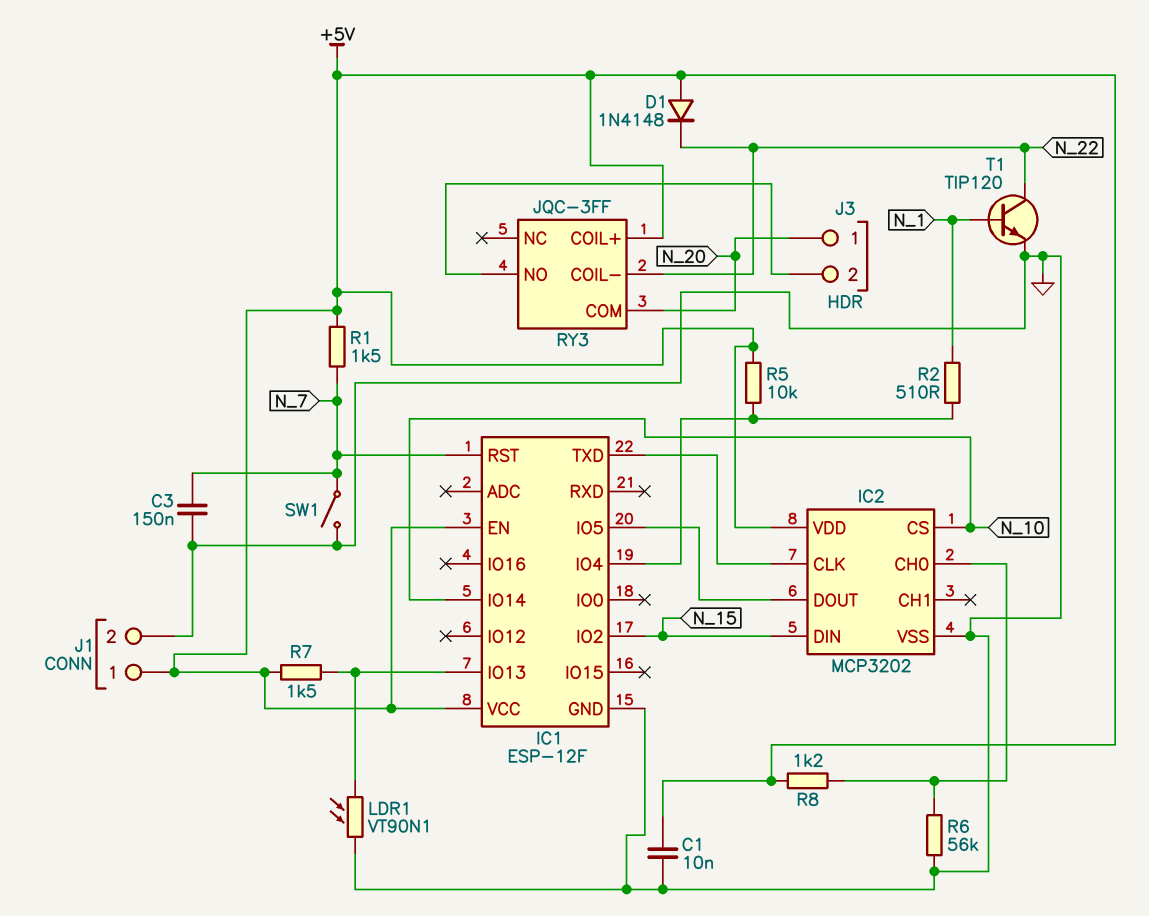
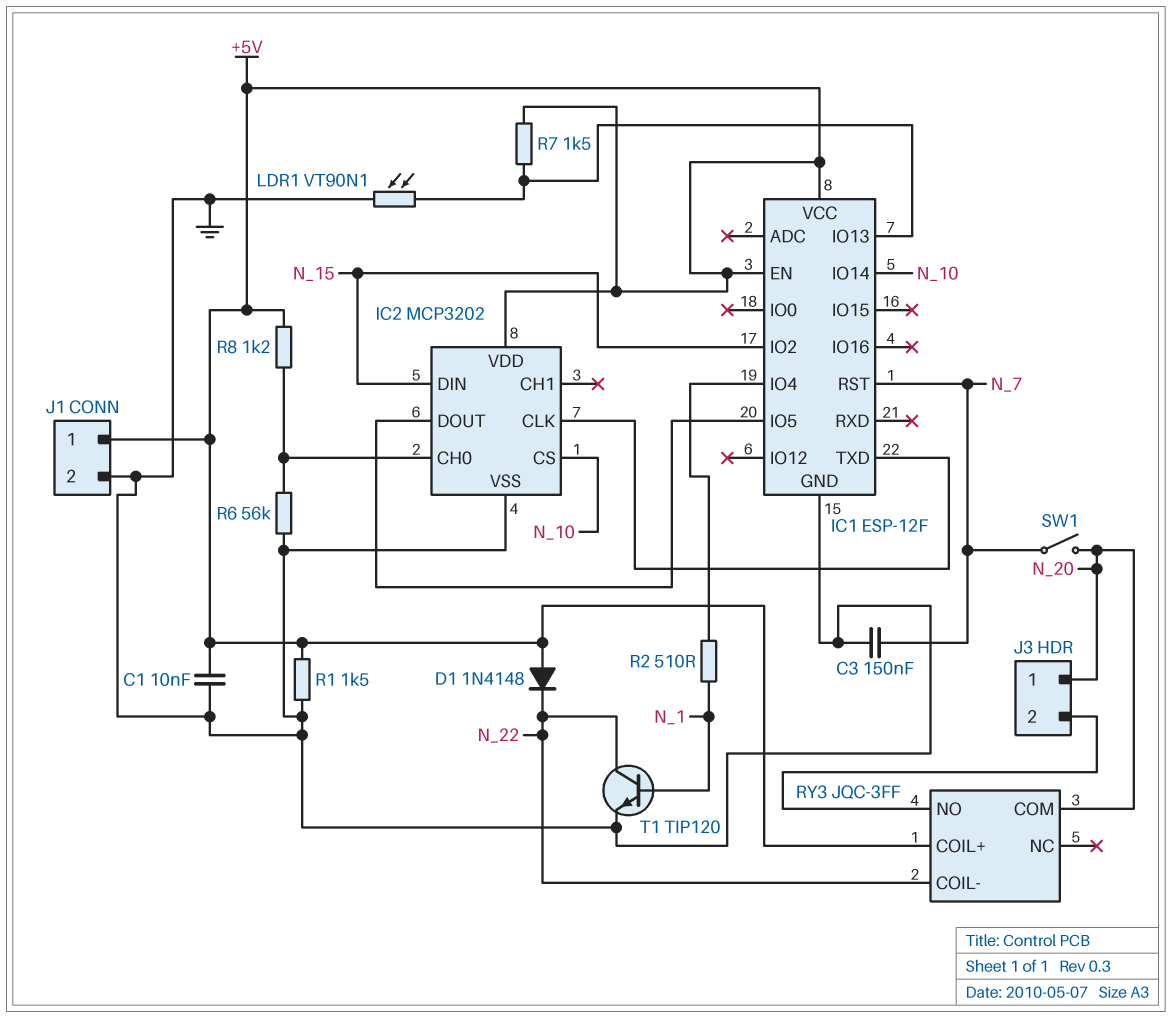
R1: 1.5k (+5V, N_7) -> 1.5k (+5V, GND)
R5: 10k (+5V, IC1/IO4) -> none
SW1: switch (GND, N_7) -> switch (N_7, N_20)

